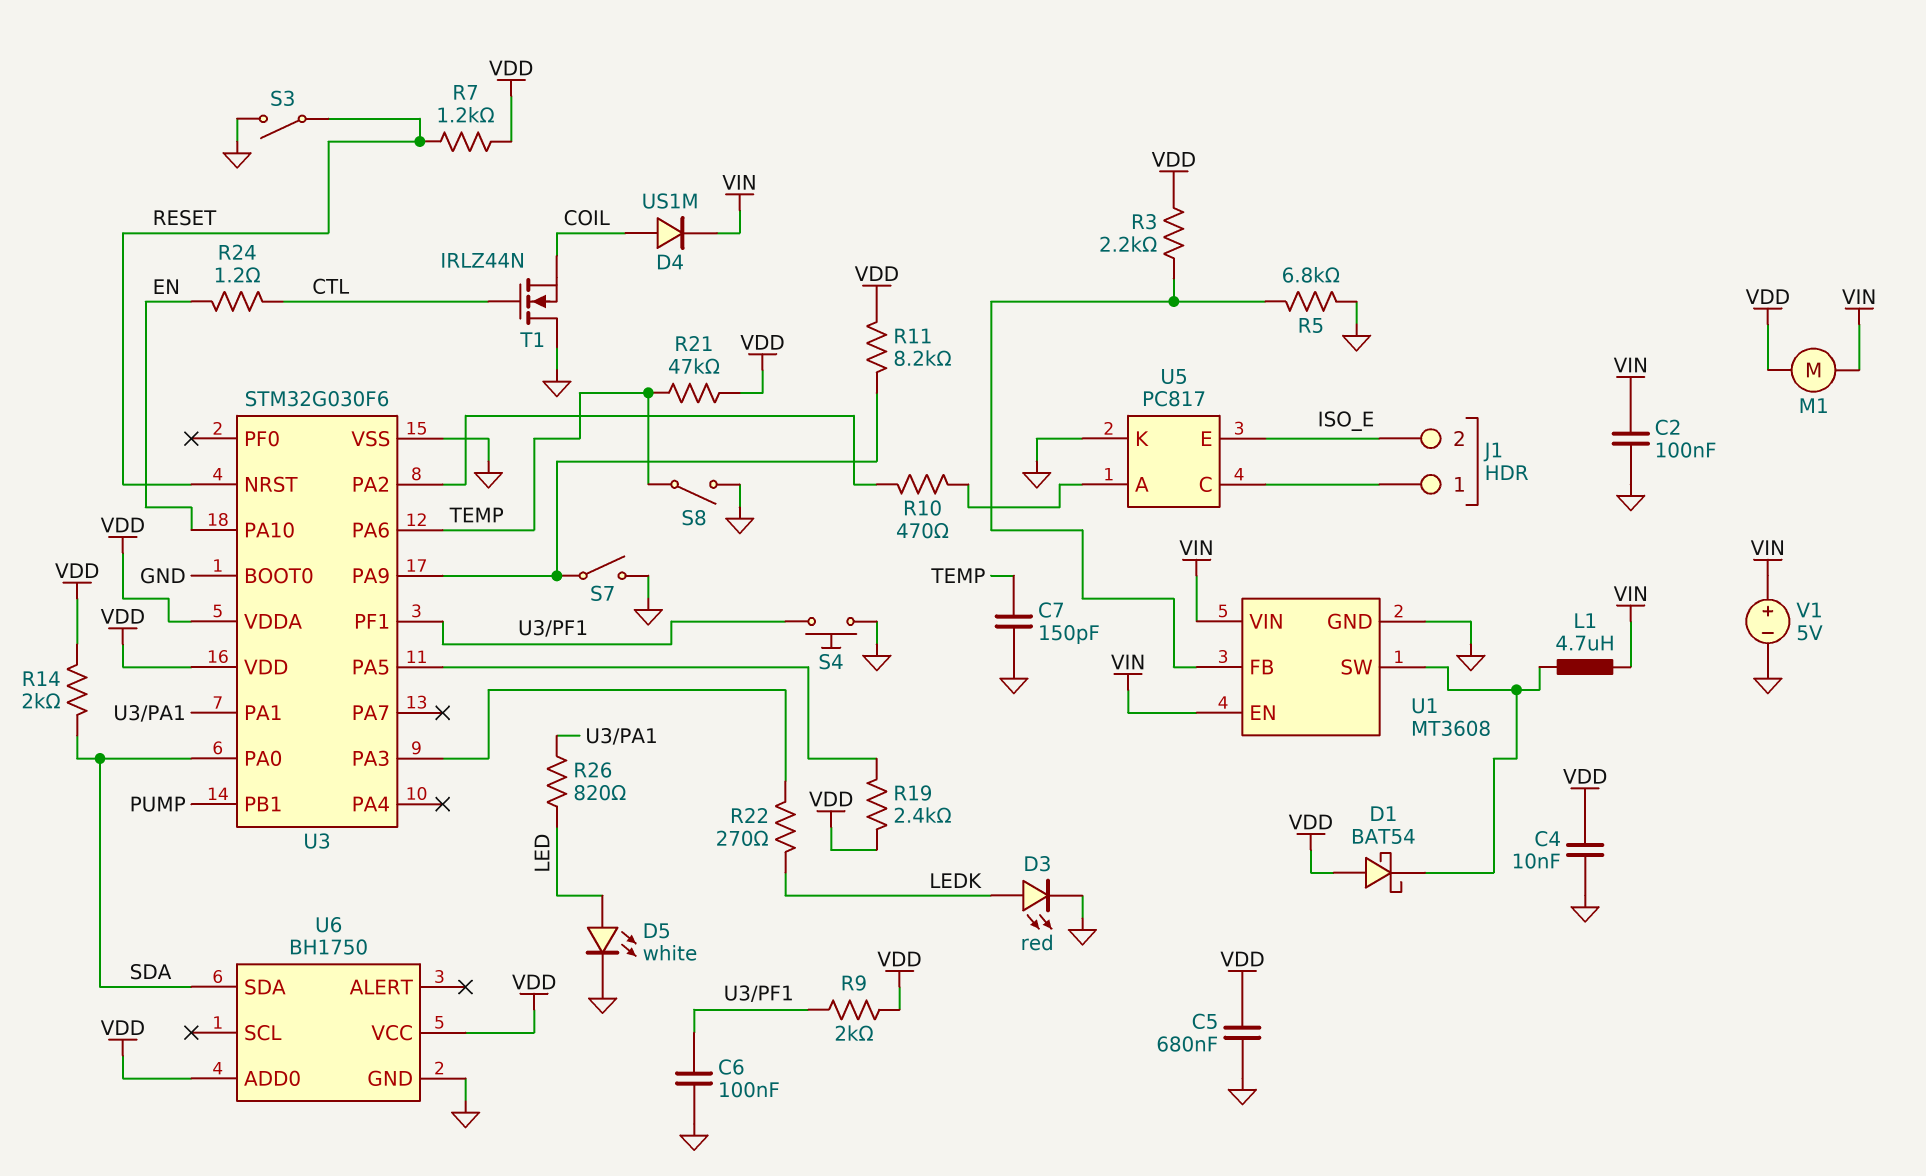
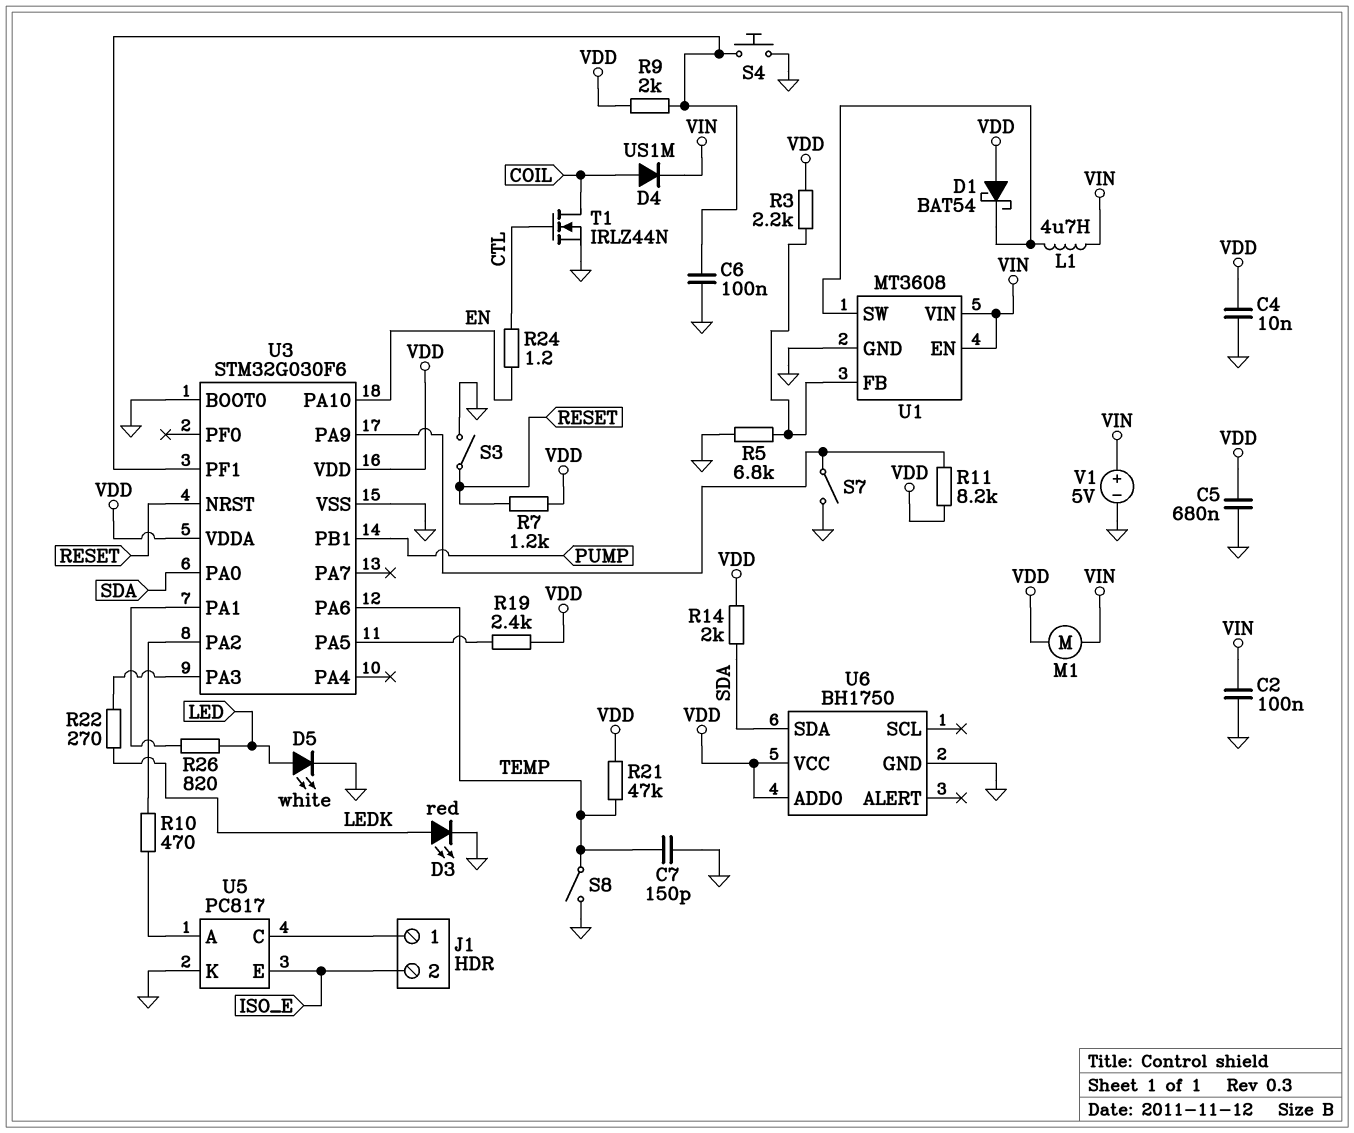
T1: NMOS IRLZ44N (G CTL, D GND, S COIL) -> NMOS IRLZ44N (G CTL, D COIL, S GND)

